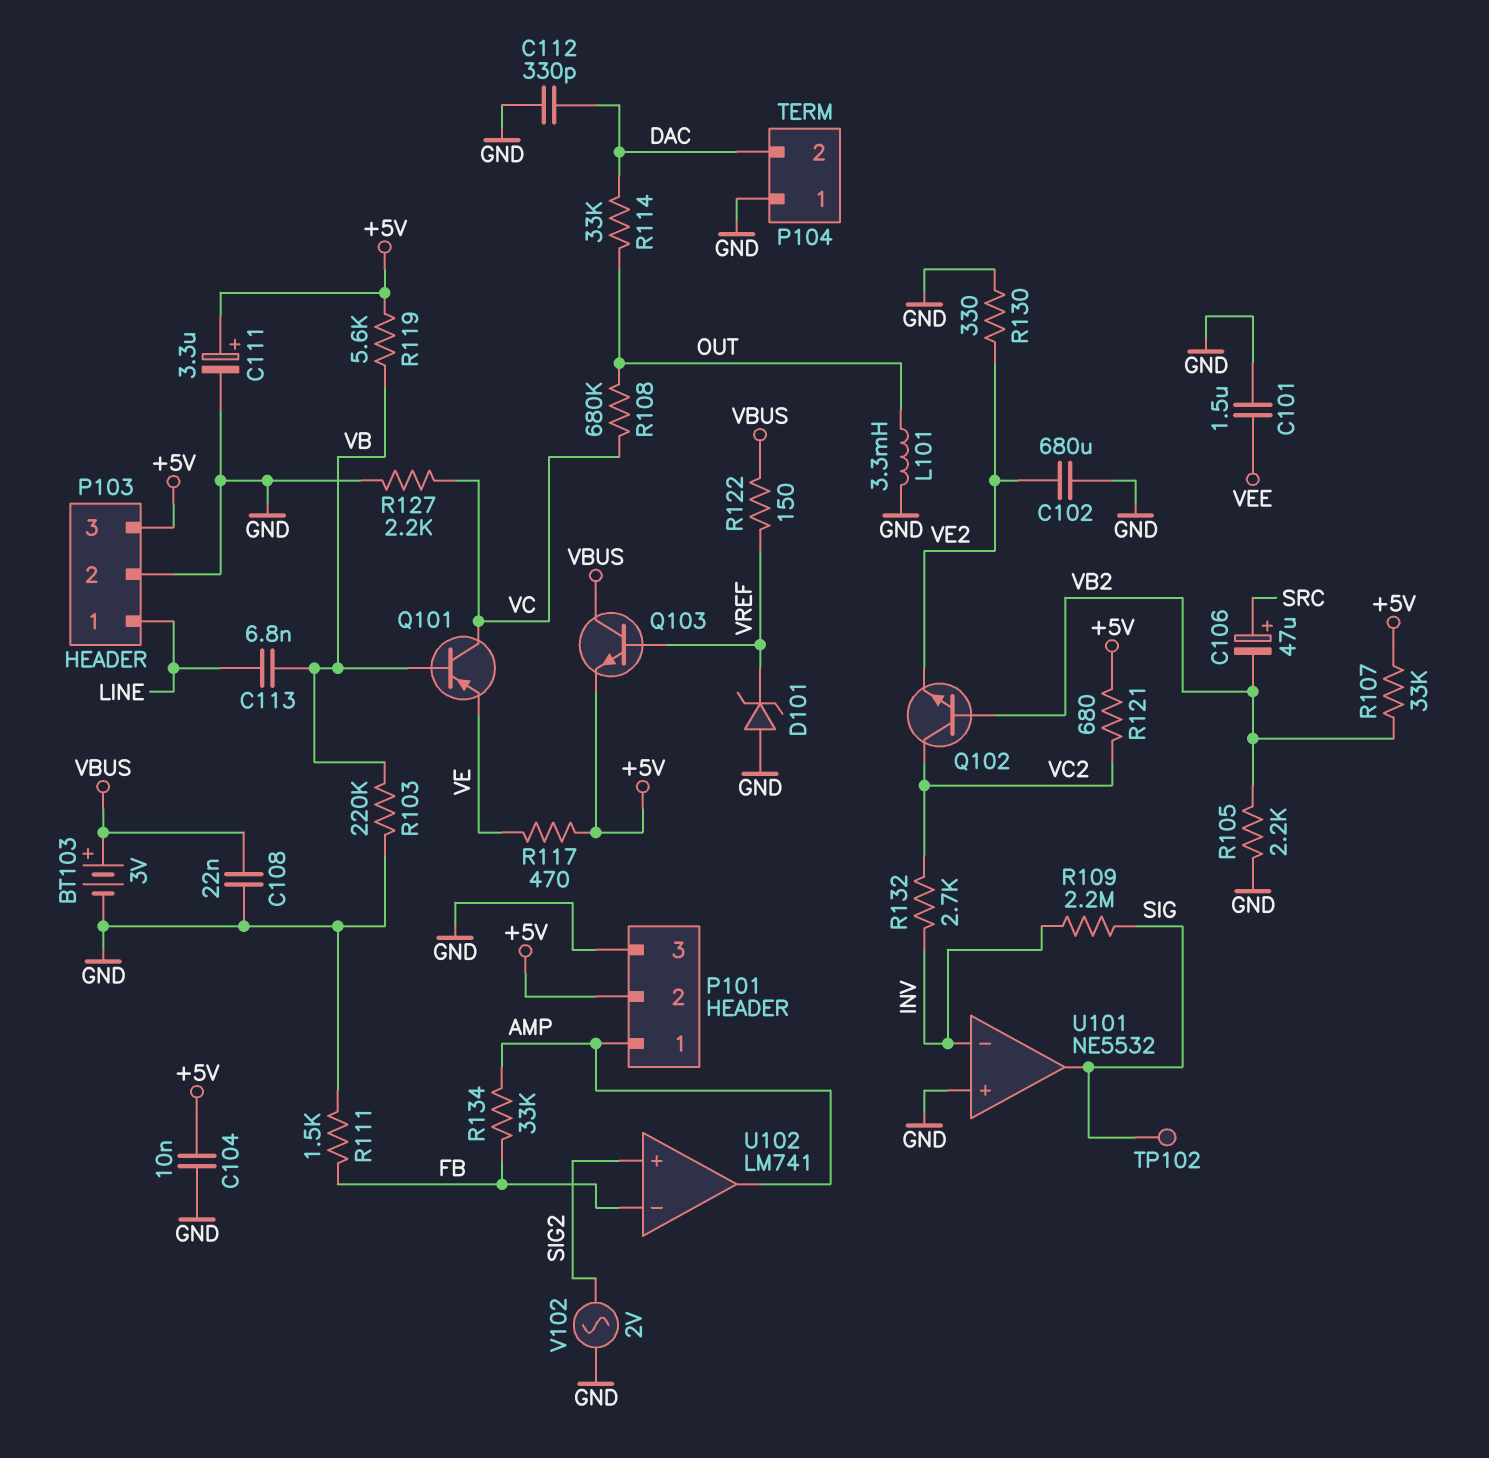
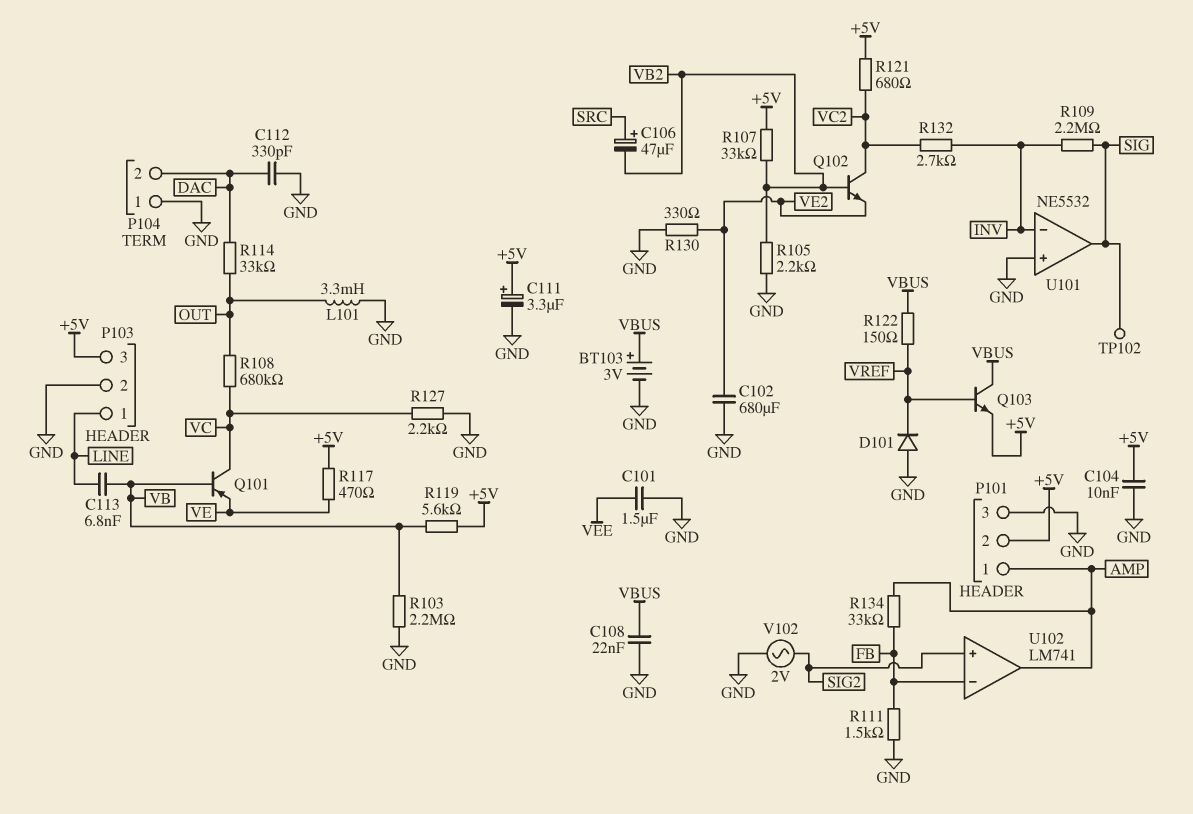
D101: zener (A GND, K VREF) -> diode (A GND, K VREF)
R103: 220k (GND, VB) -> 2.2M (GND, VB)

